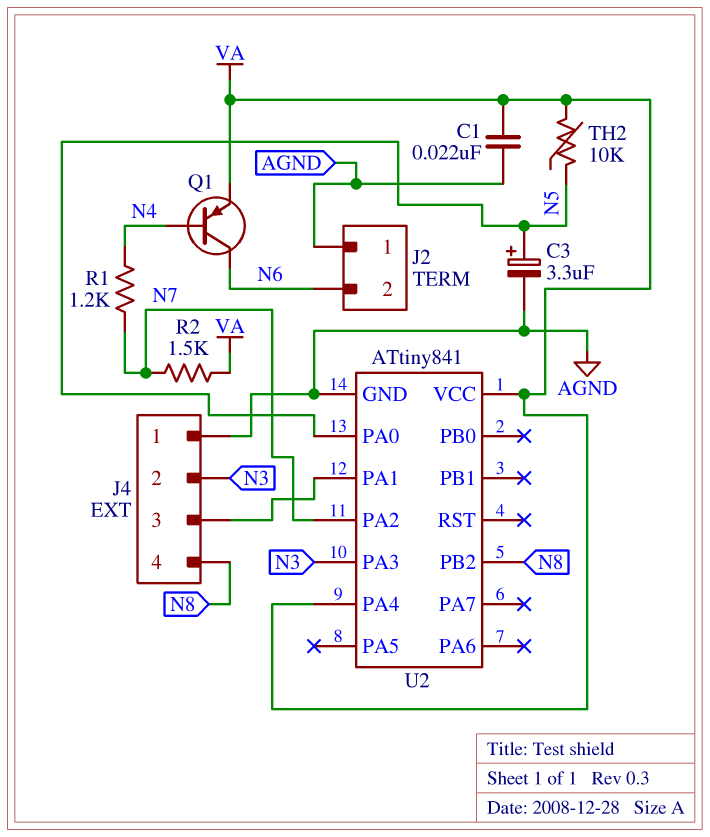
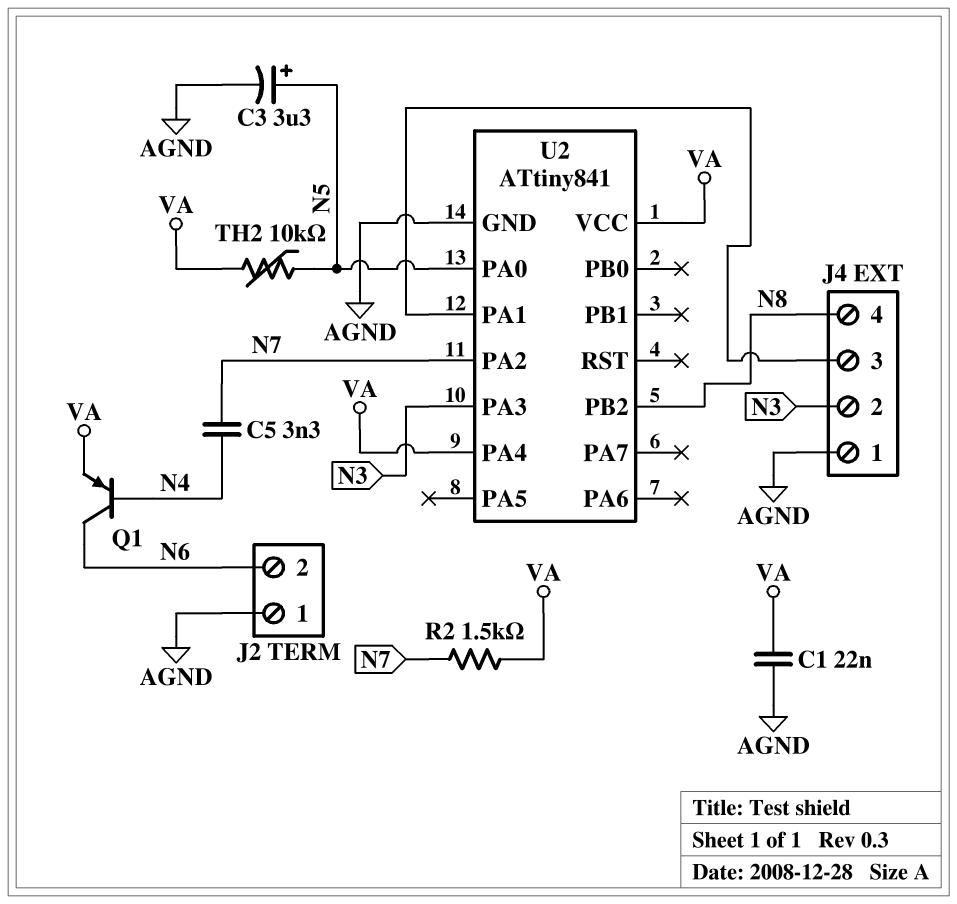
C5: none -> 3.3nF (N4, N7)
R1: 1.2k (N4, N7) -> none

